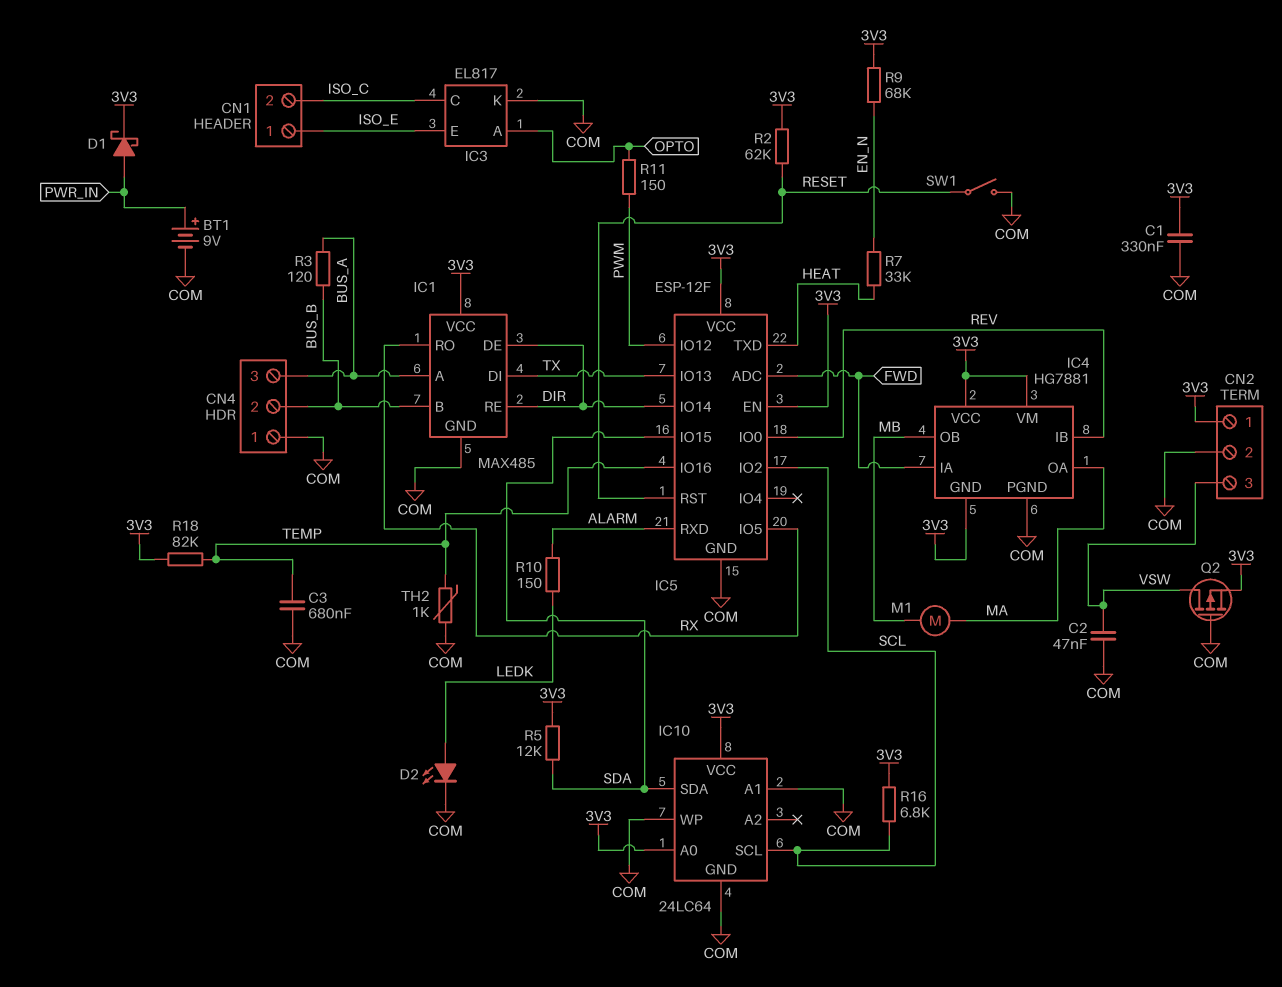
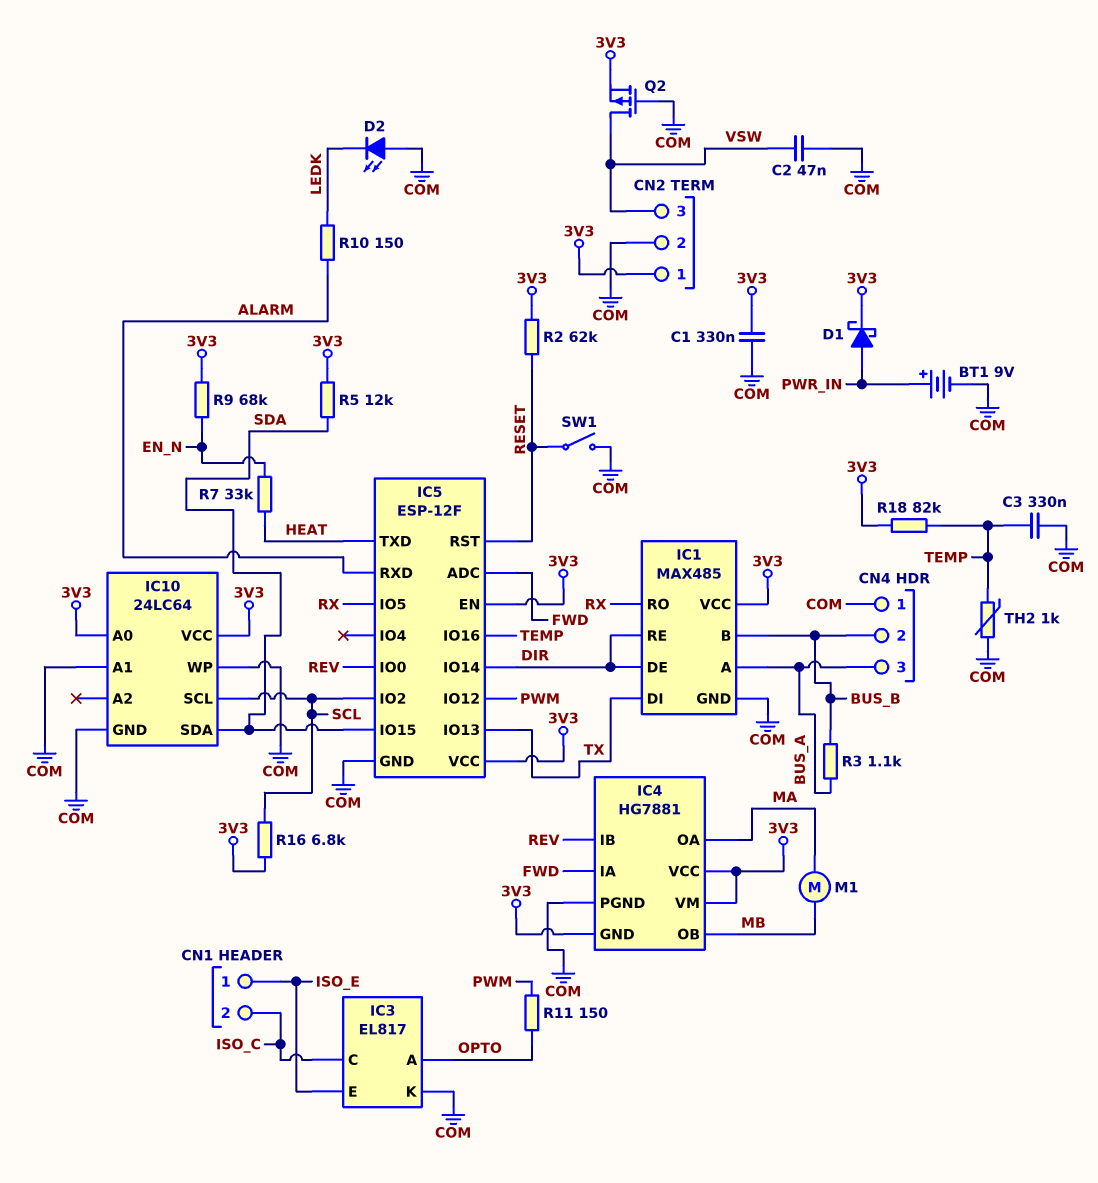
C3: 680nF (COM, TEMP) -> 330nF (COM, TEMP)
D2: LED (A LEDK, K COM) -> LED (A COM, K LEDK)
R3: 120 (BUS_A, BUS_B) -> 1.1k (BUS_A, BUS_B)

